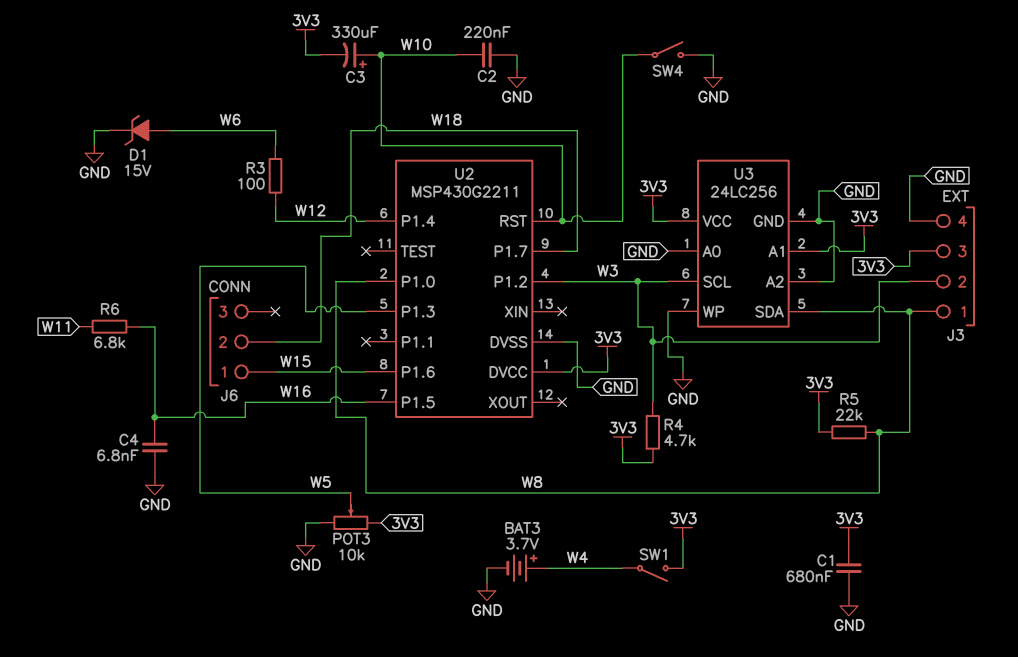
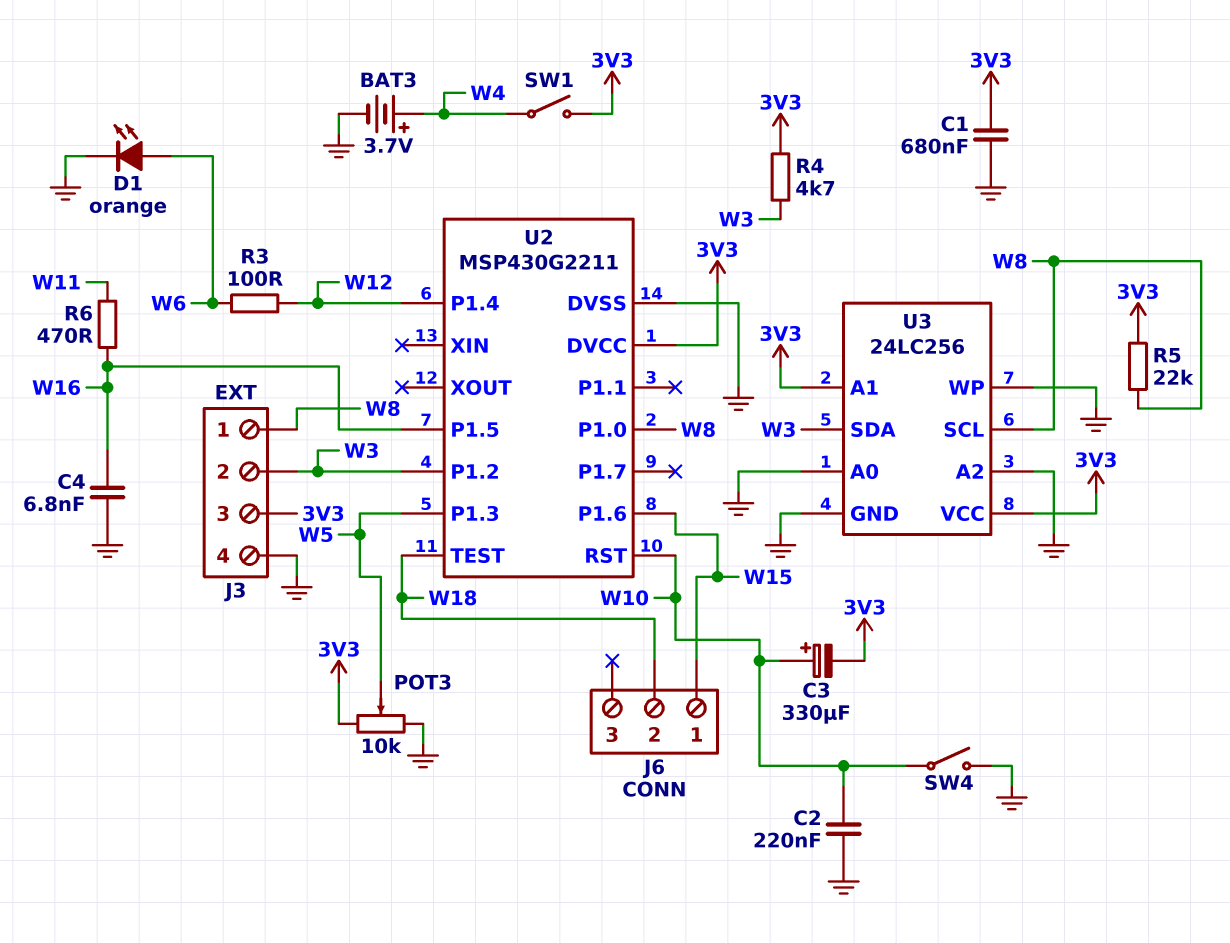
D1: zener 15V (A W6, K GND) -> LED orange (A W6, K GND)
R6: 6.8k (W11, W16) -> 470 (W11, W16)
U2 pin P1.7: W18 -> none
U2 pin TEST: none -> W18
U3 pin SCL: W3 -> W8
U3 pin SDA: W8 -> W3

